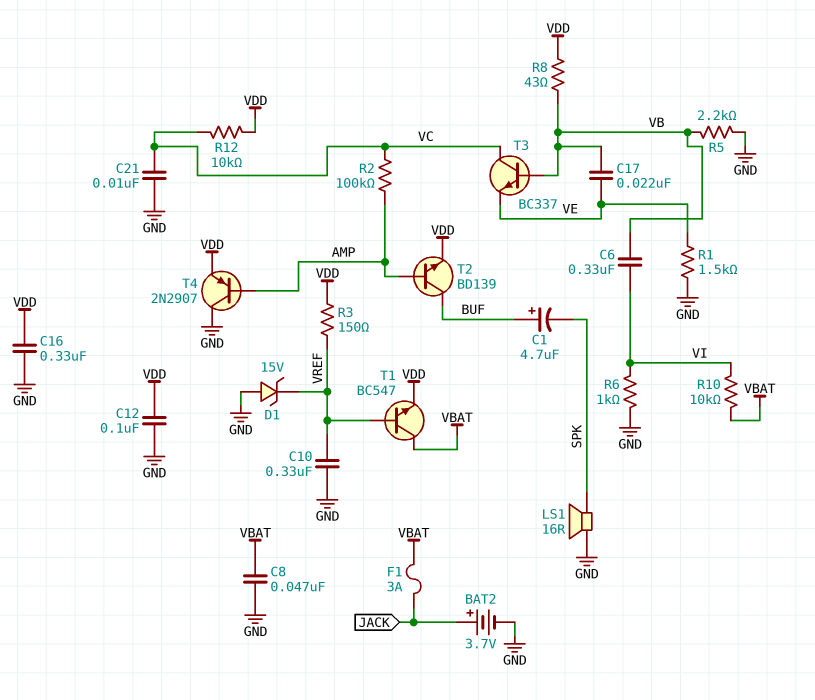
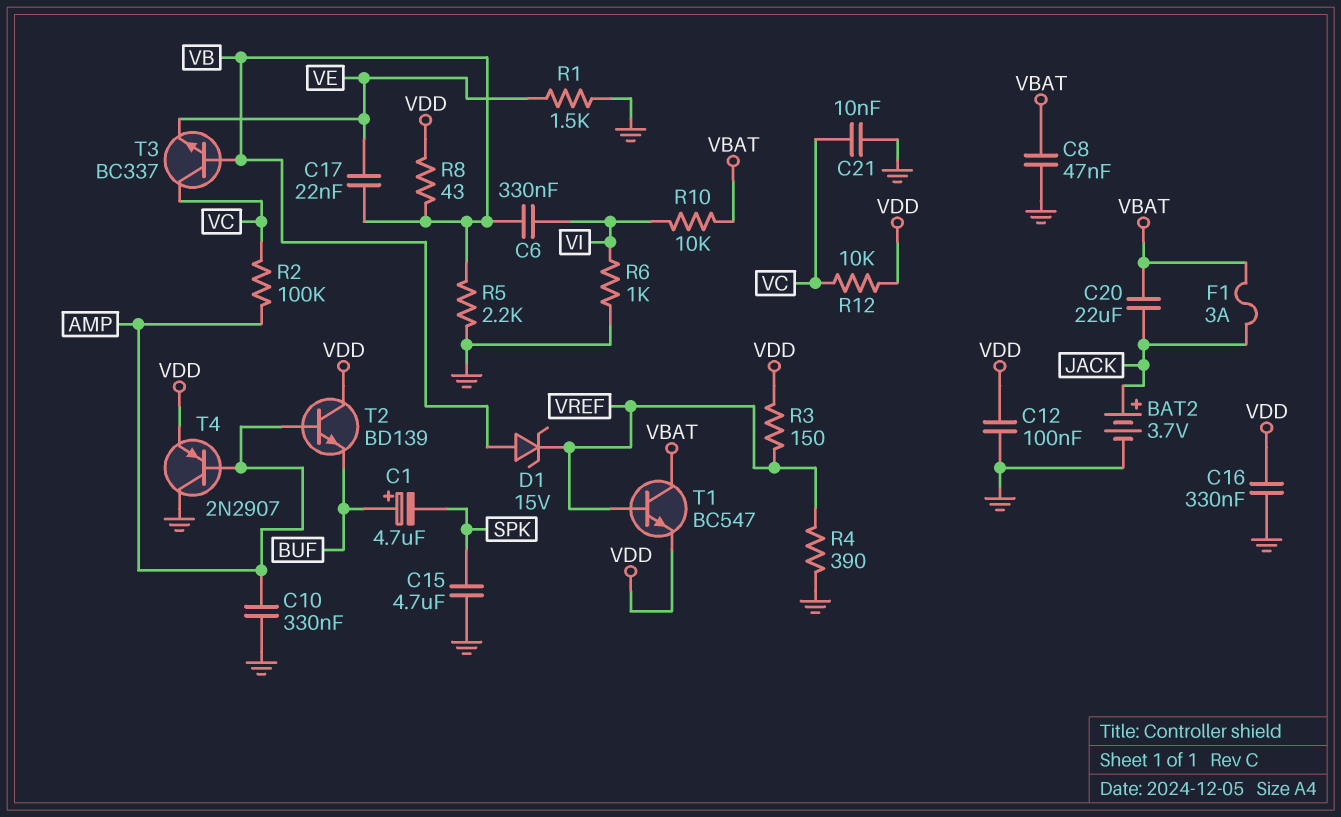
C10: 330nF (GND, VREF) -> 330nF (AMP, GND)
C15: none -> 4.7uF (GND, SPK)
C20: none -> 22uF (JACK, VBAT)
D1: zener 15V (A GND, K VREF) -> zener 15V (A VB, K VREF)
LS1: speaker 16R (GND, SPK) -> none
R4: none -> 390 (GND, VREF)
T2: NPN BD139 (B AMP, C BUF, E VDD) -> NPN BD139 (B AMP, C VDD, E BUF)

